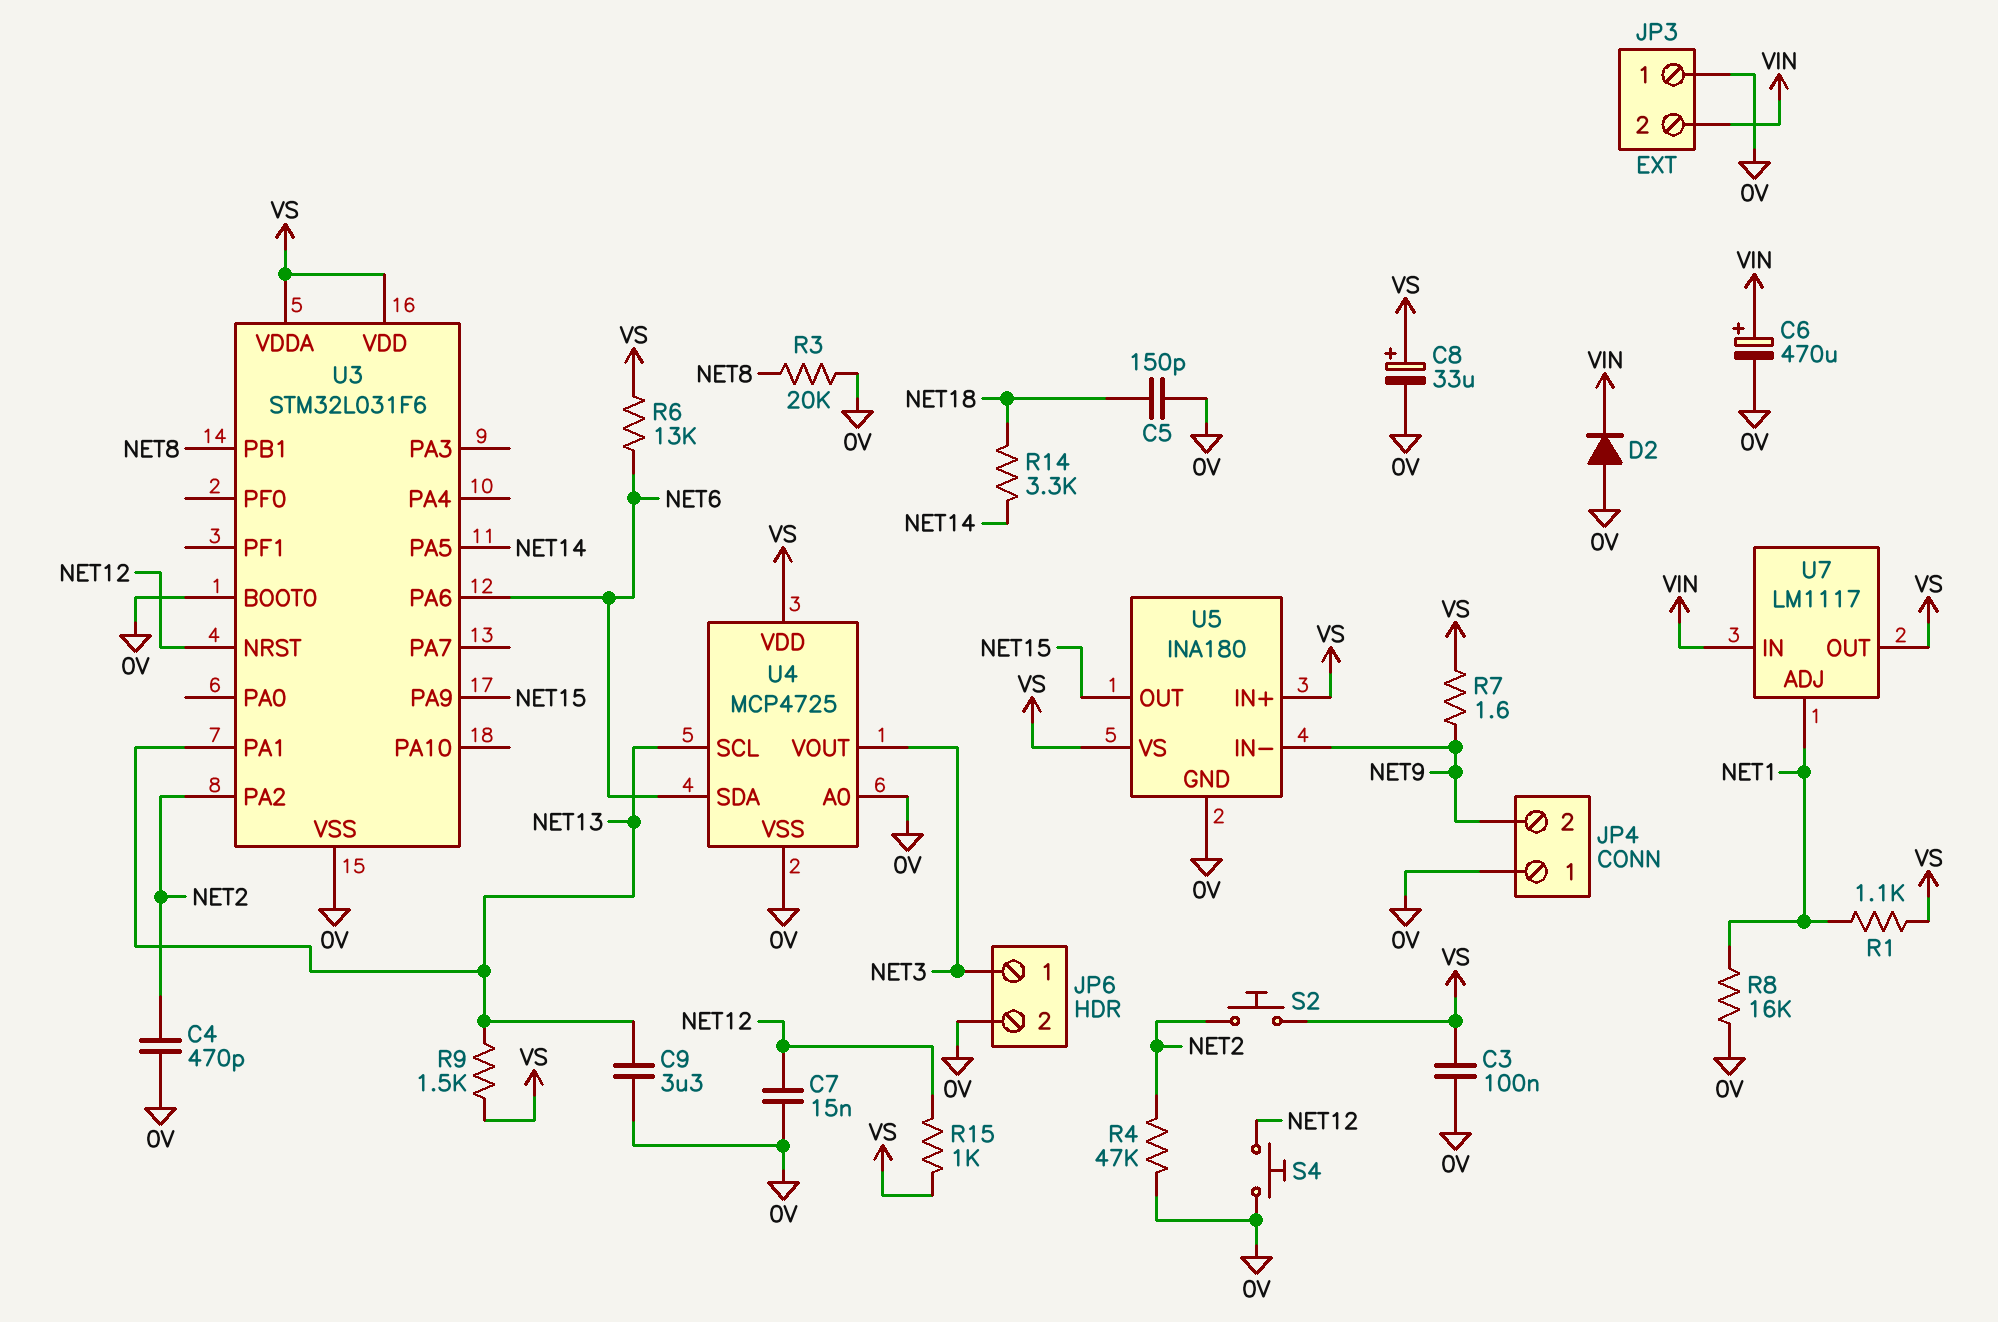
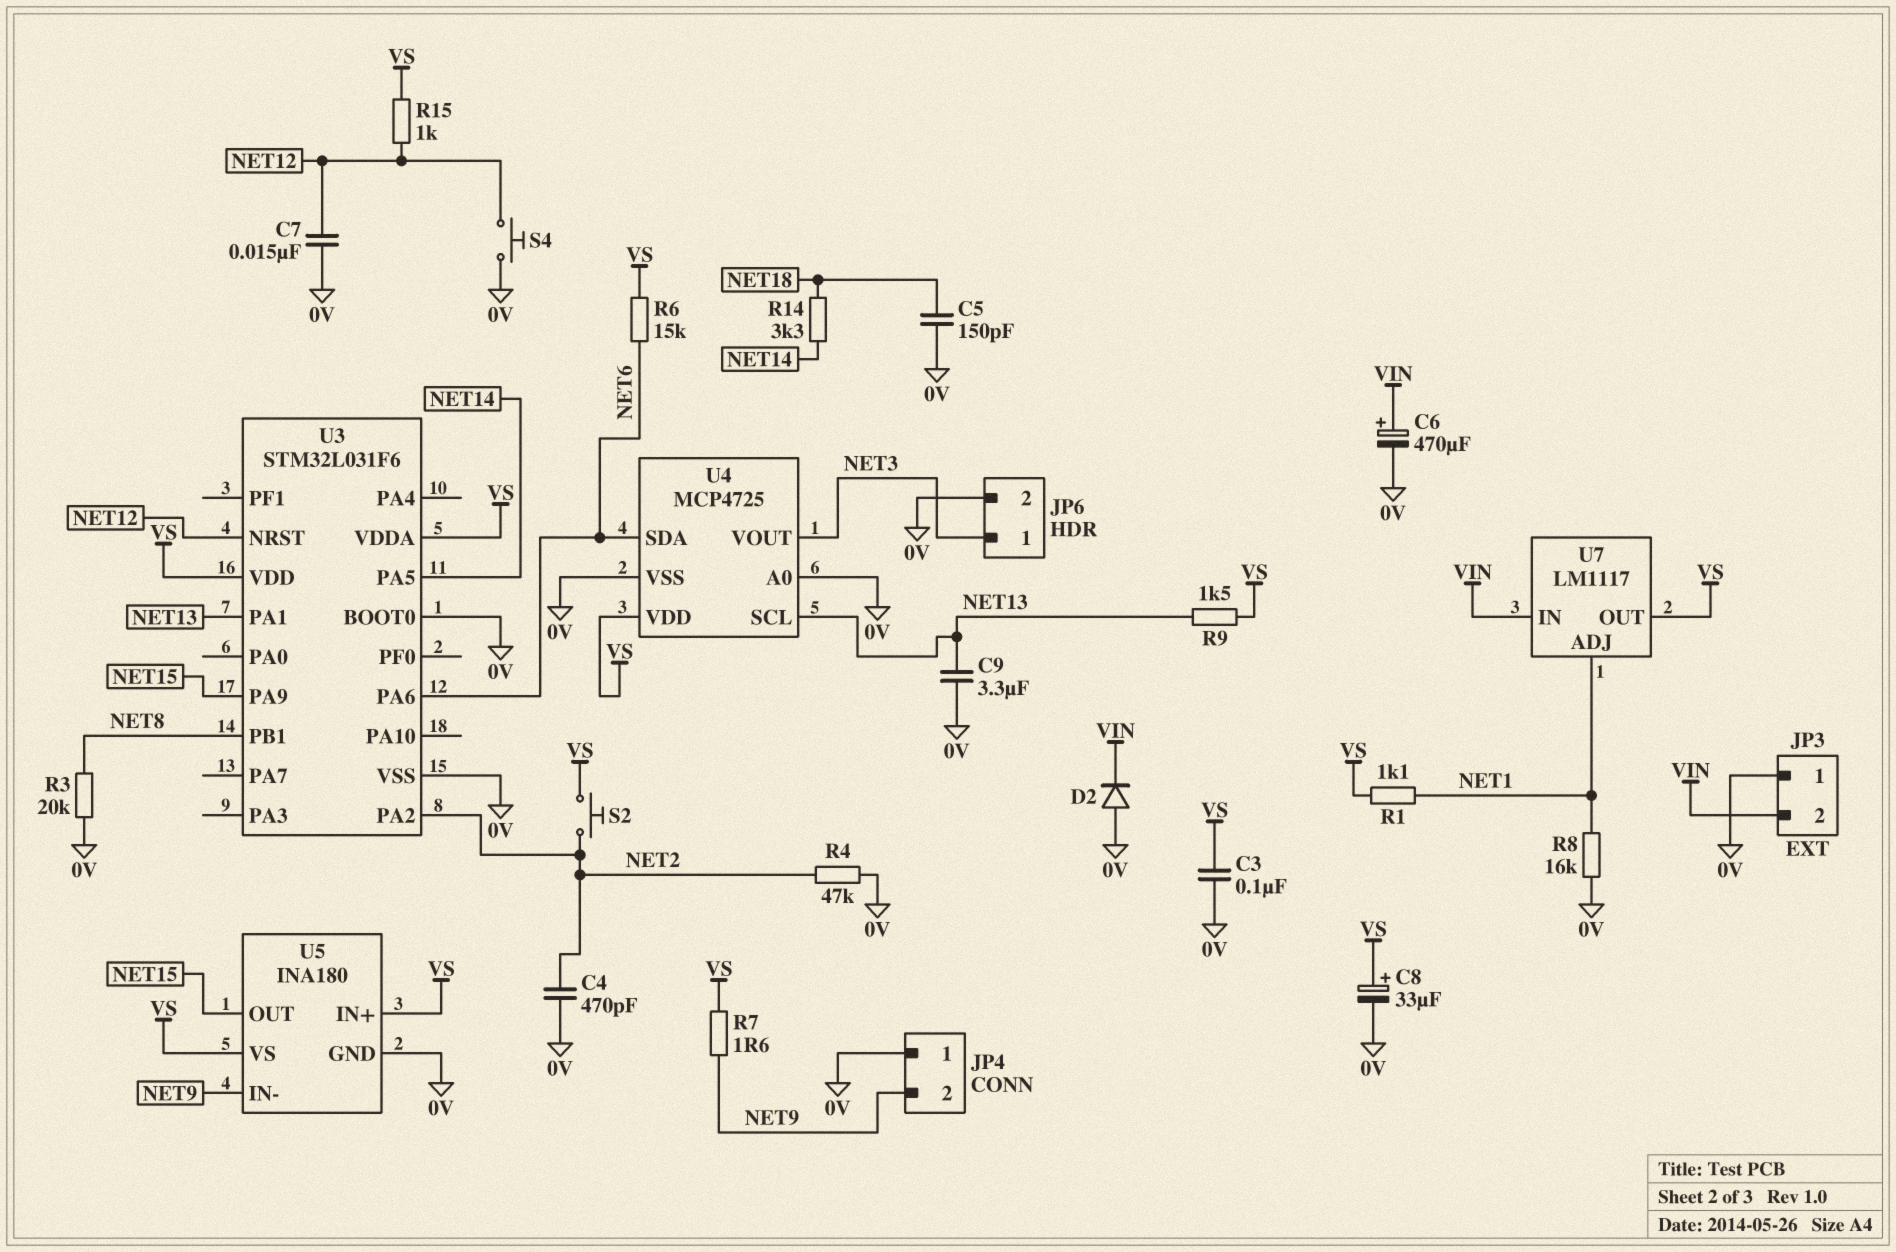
R6: 13k (NET6, VS) -> 15k (NET6, VS)

